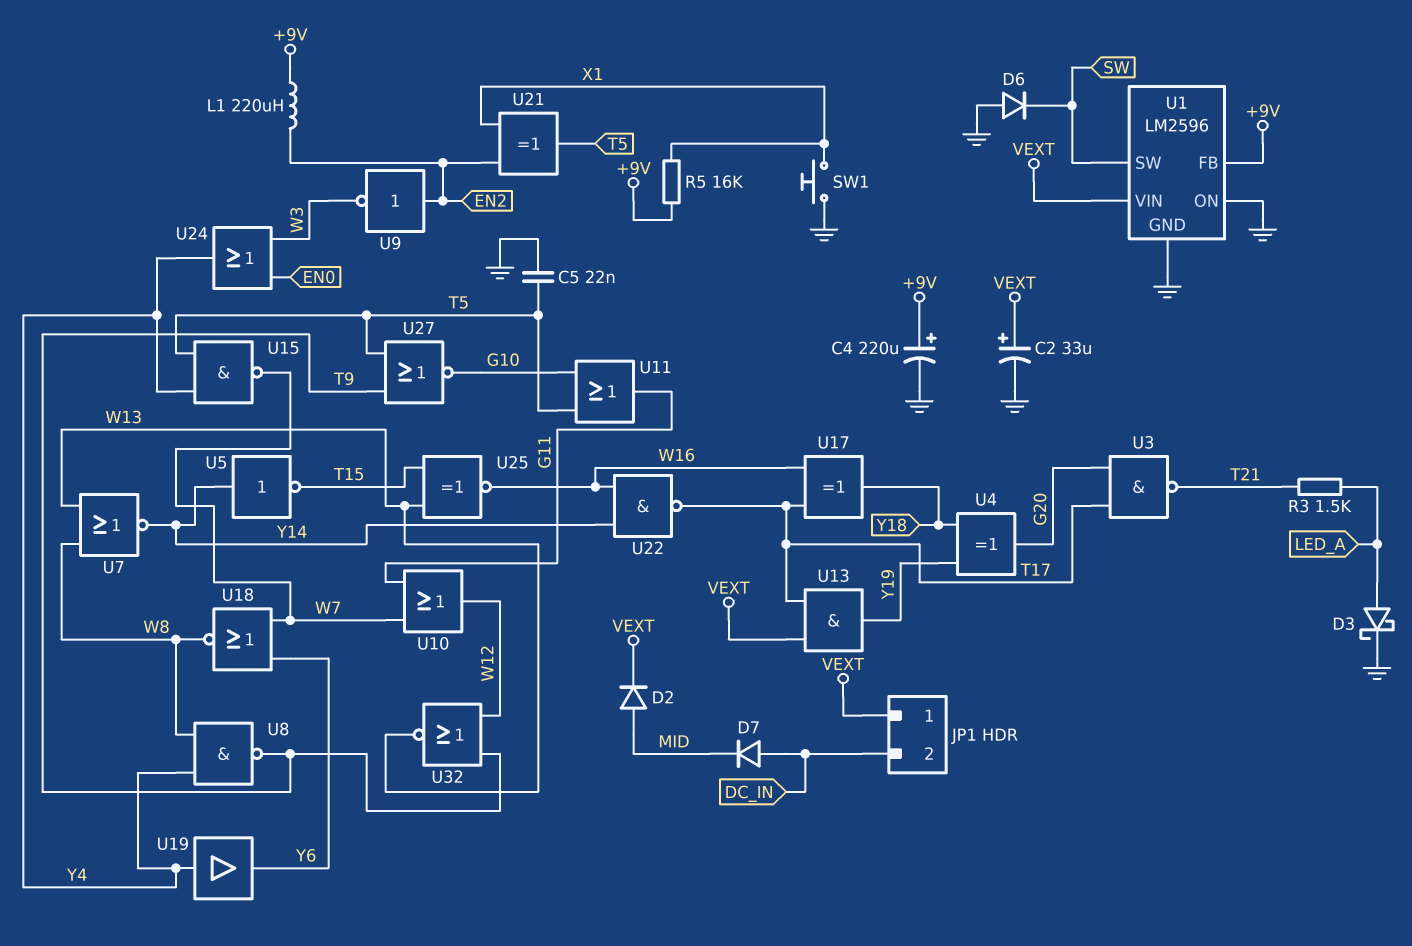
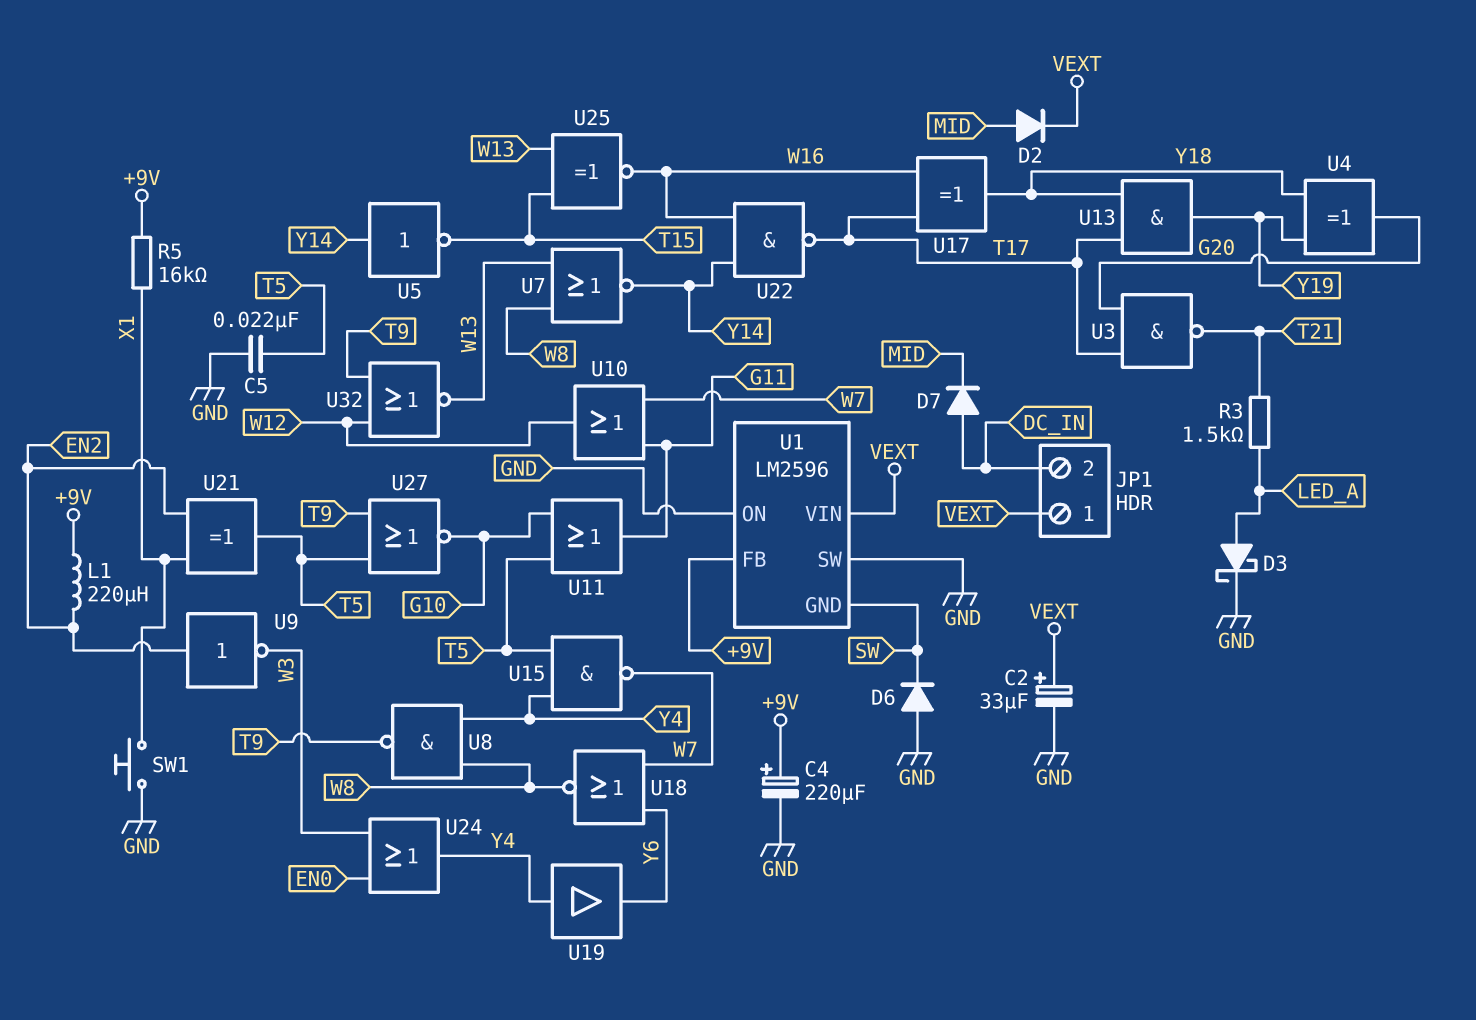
U1 pin GND: GND -> SW
U1 pin SW: SW -> GND
U13: AND (in T17, in VEXT, out Y19) -> AND (in T17, in Y18, out Y19)

